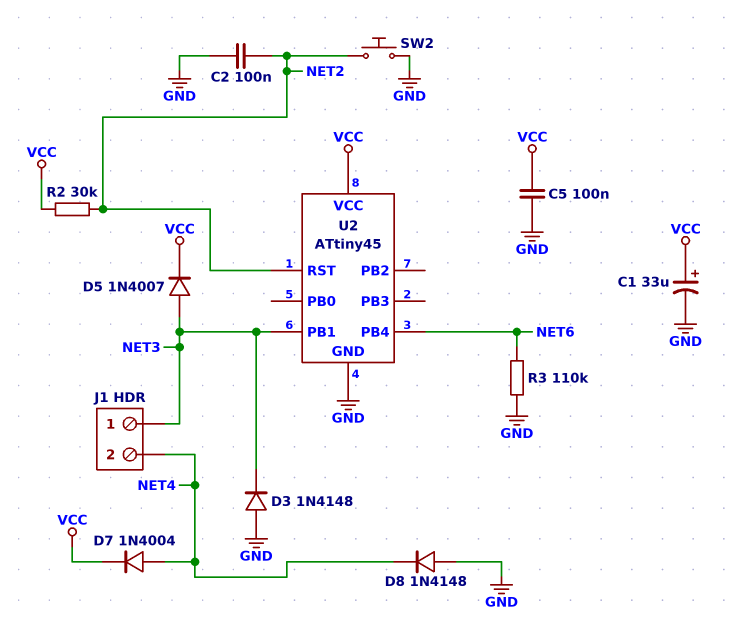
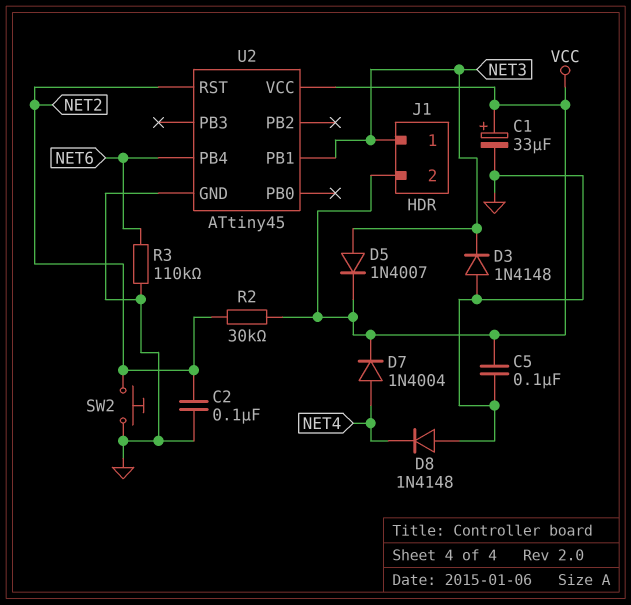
J1 pin 2: NET4 -> VCC

